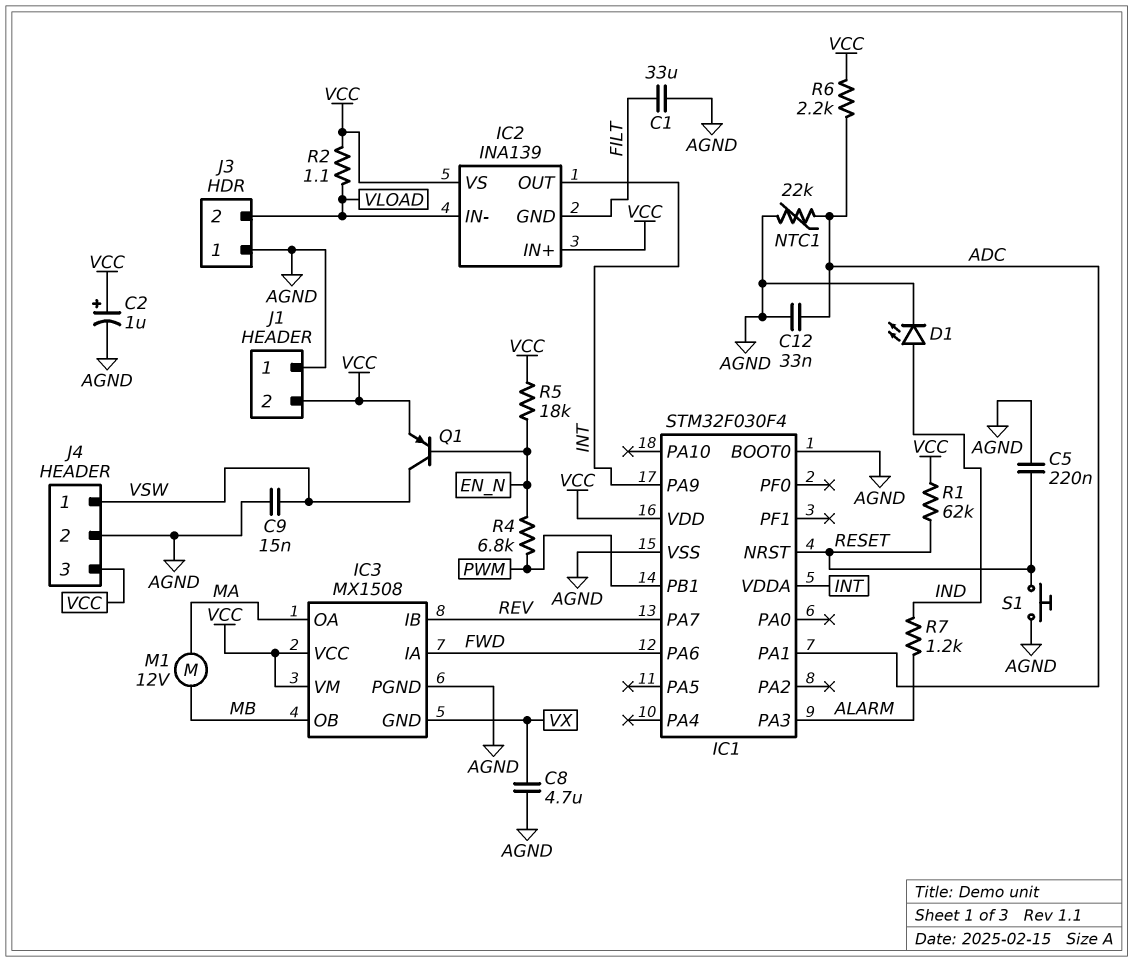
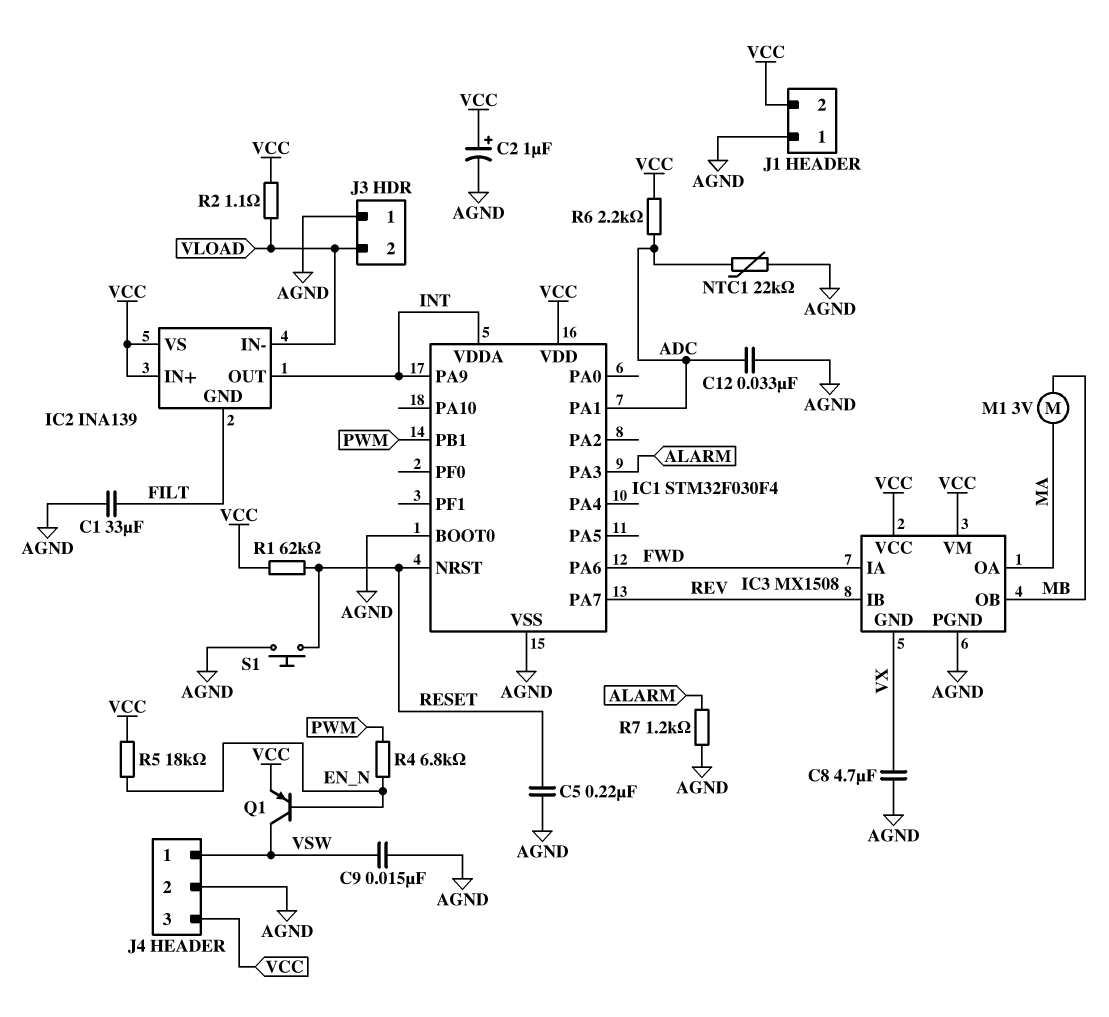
D1: LED (A IND, K AGND) -> none
M1: motor 12V (MA, MB) -> motor 3V (MA, MB)
R7: 1.2k (ALARM, IND) -> 1.2k (AGND, ALARM)

